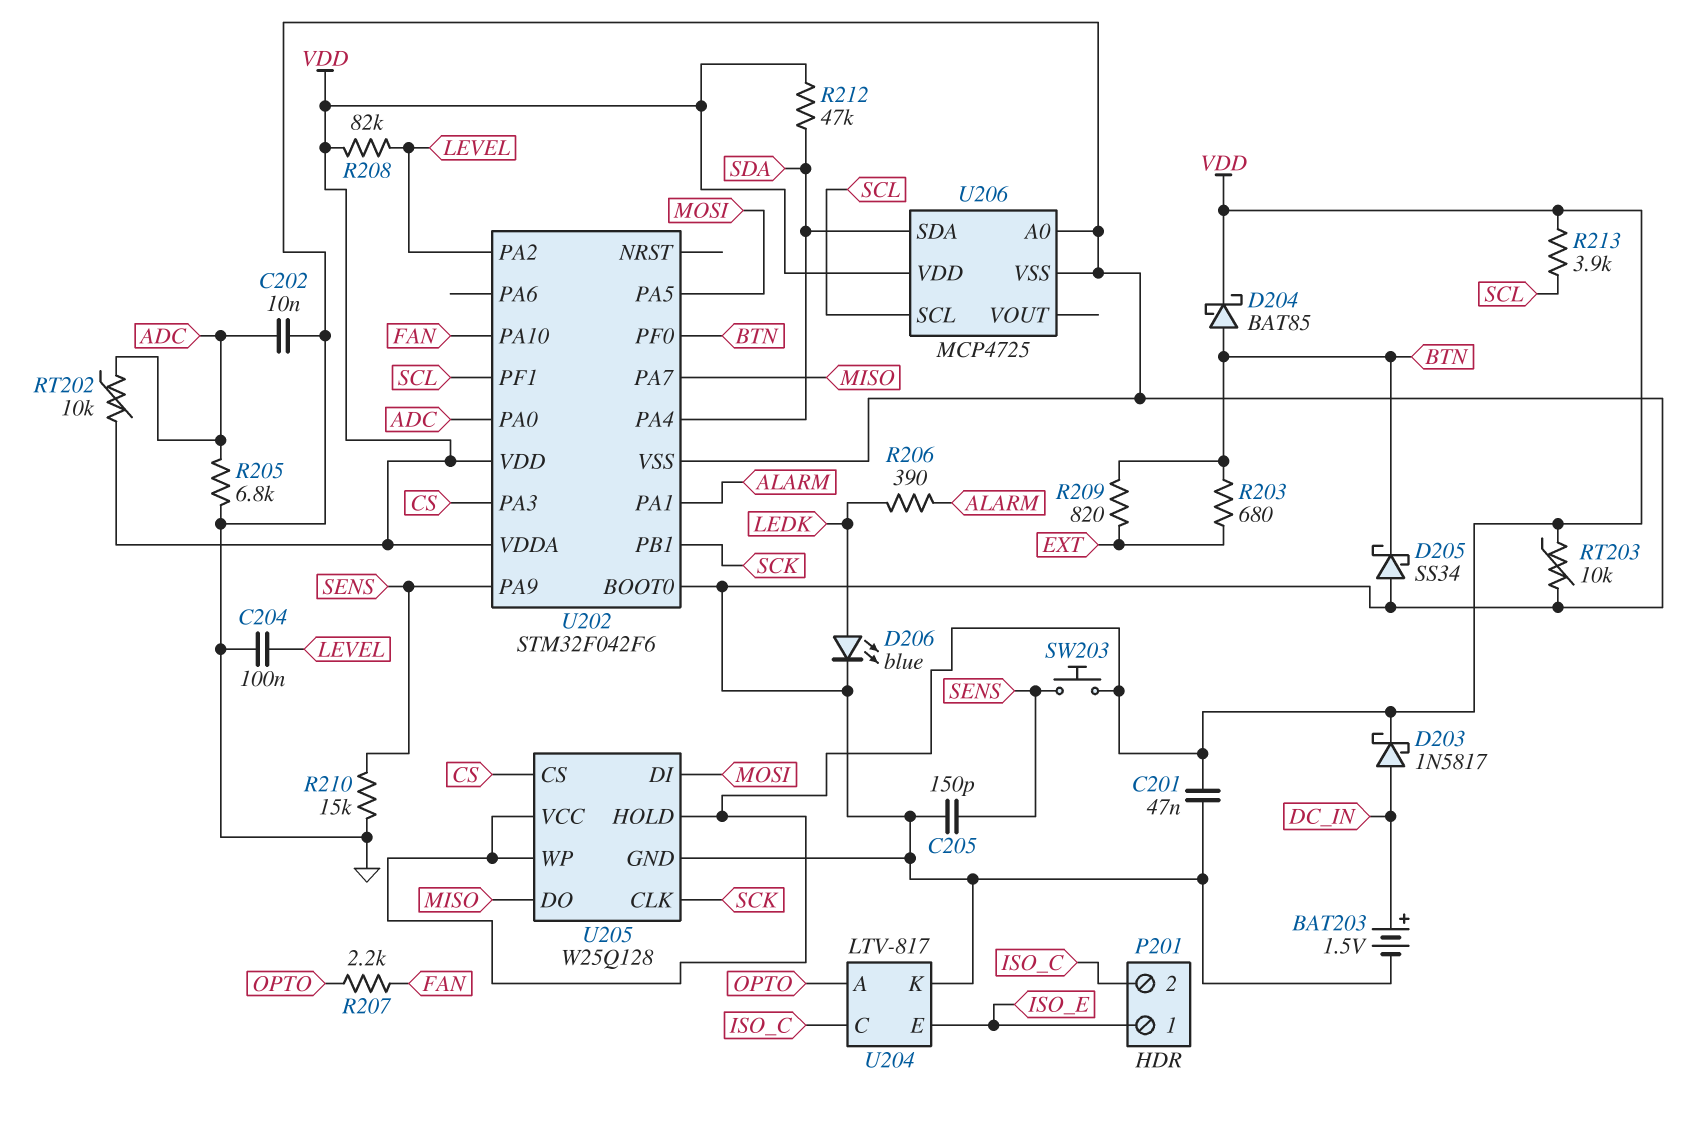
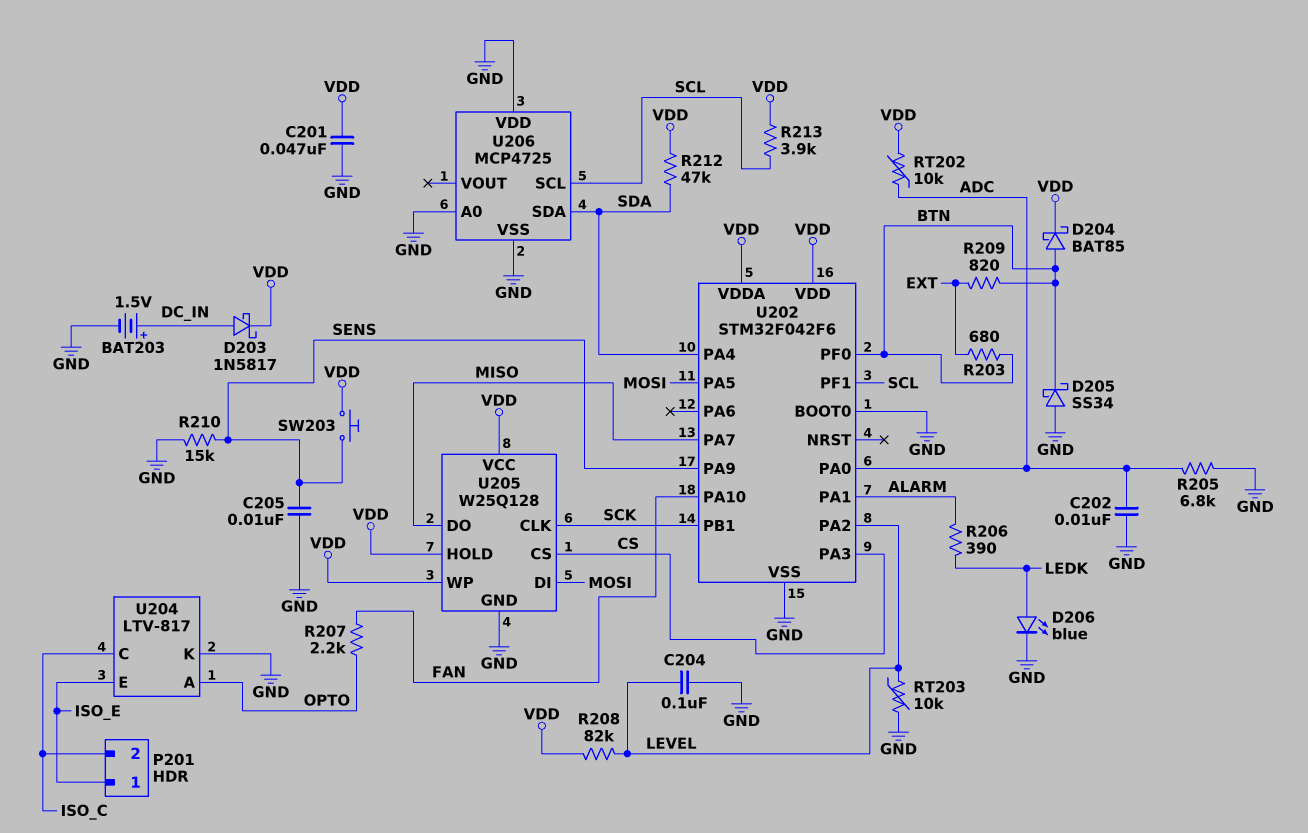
C205: 150pF (GND, SENS) -> 10nF (GND, SENS)
RT203: 10k (GND, VDD) -> 10k (GND, LEVEL)
U206 pin VDD: VDD -> GND

